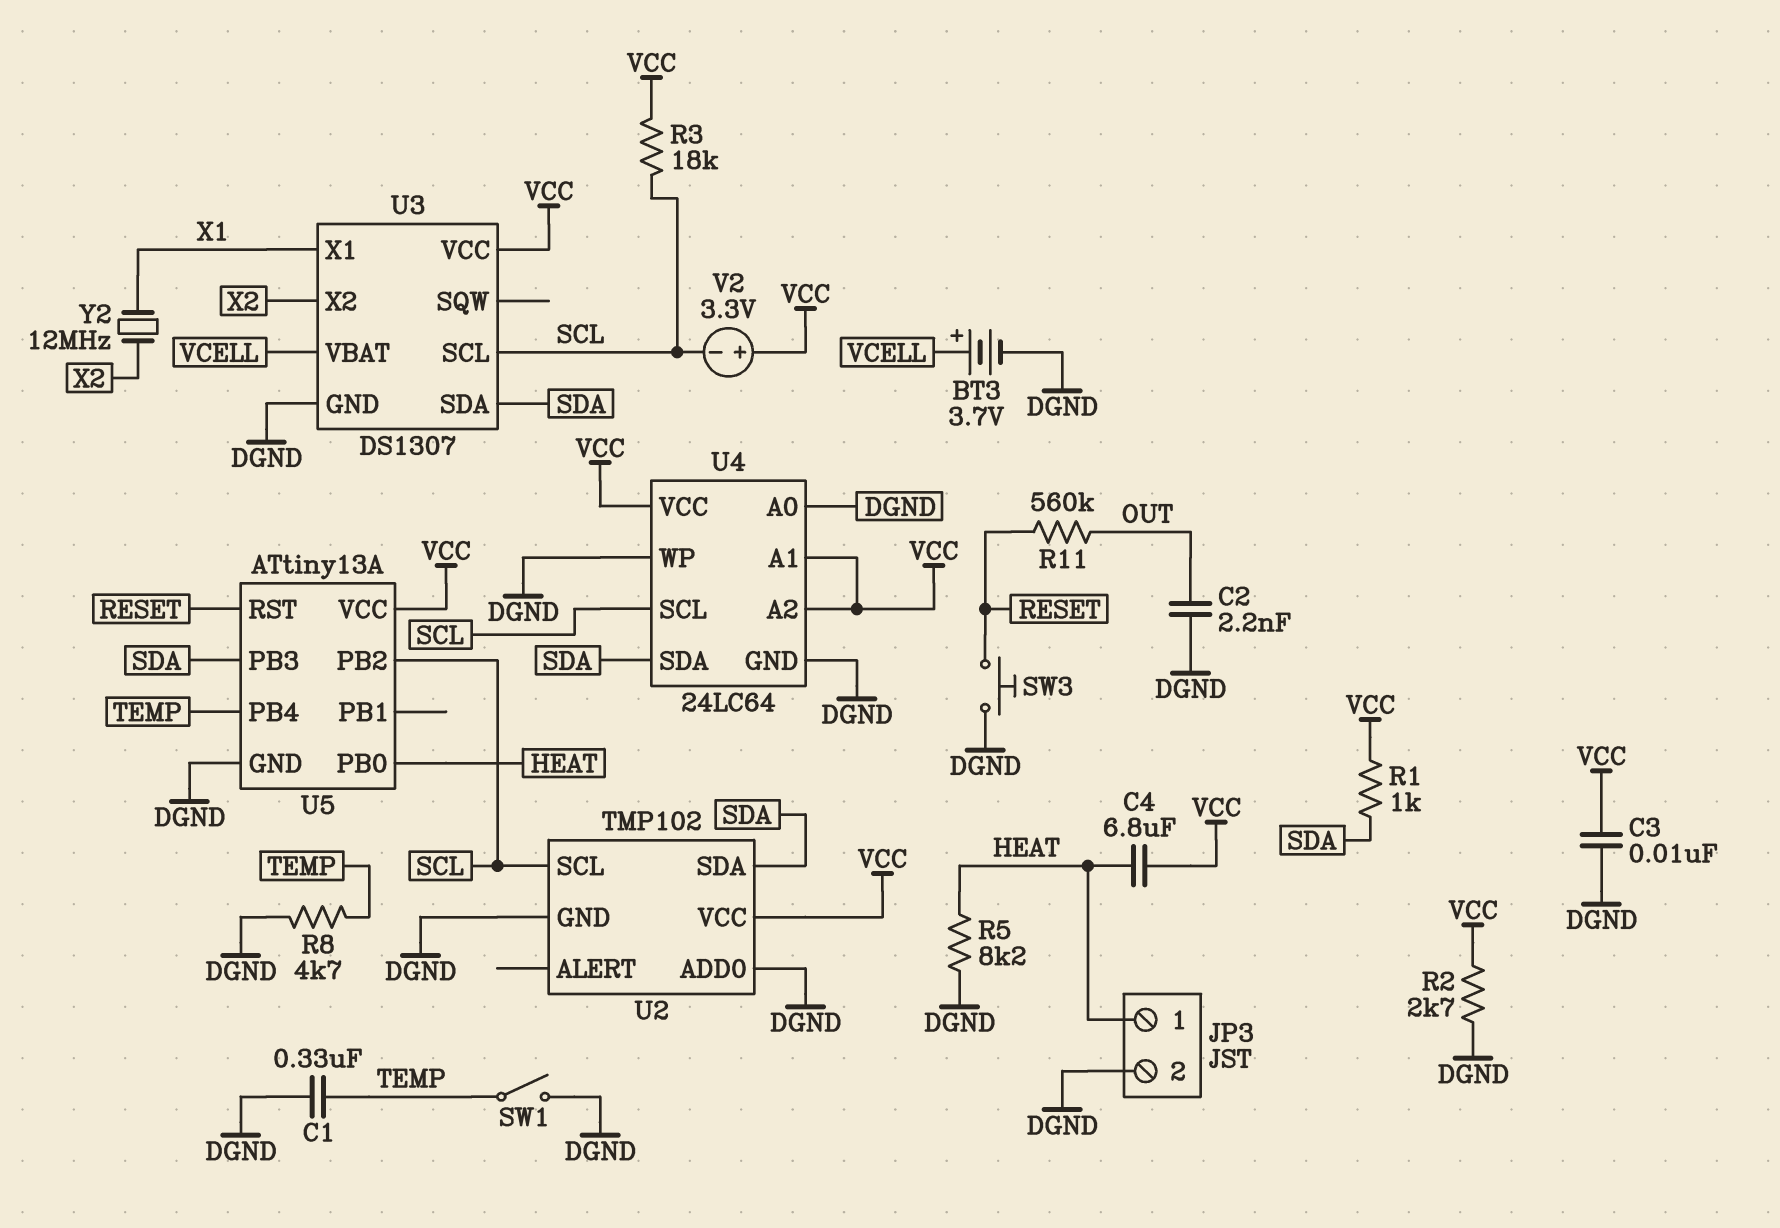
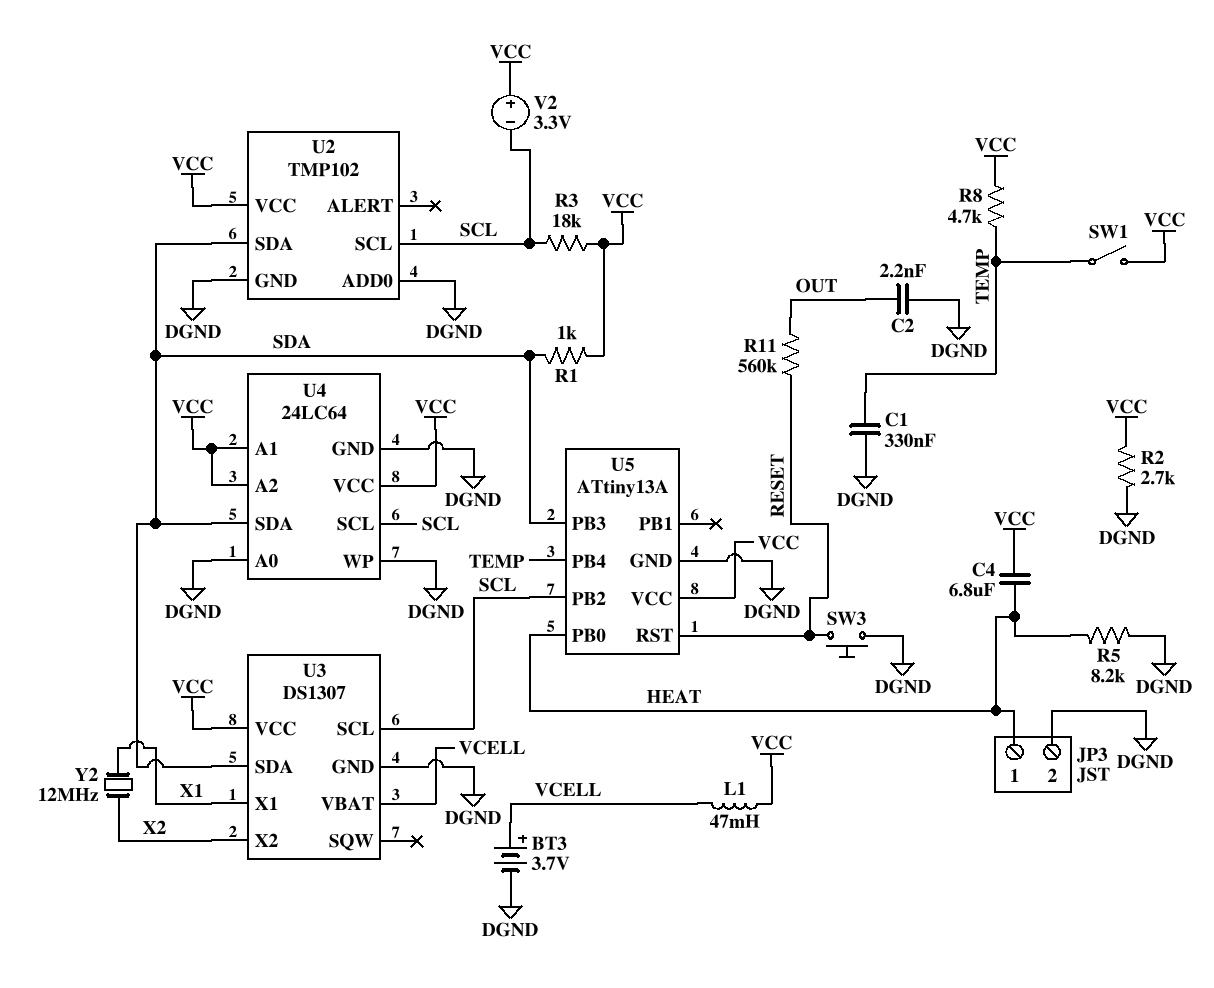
C3: 10nF (DGND, VCC) -> none
L1: none -> 47mH (VCC, VCELL)
R8: 4.7k (DGND, TEMP) -> 4.7k (TEMP, VCC)
SW1: switch (DGND, TEMP) -> switch (TEMP, VCC)

